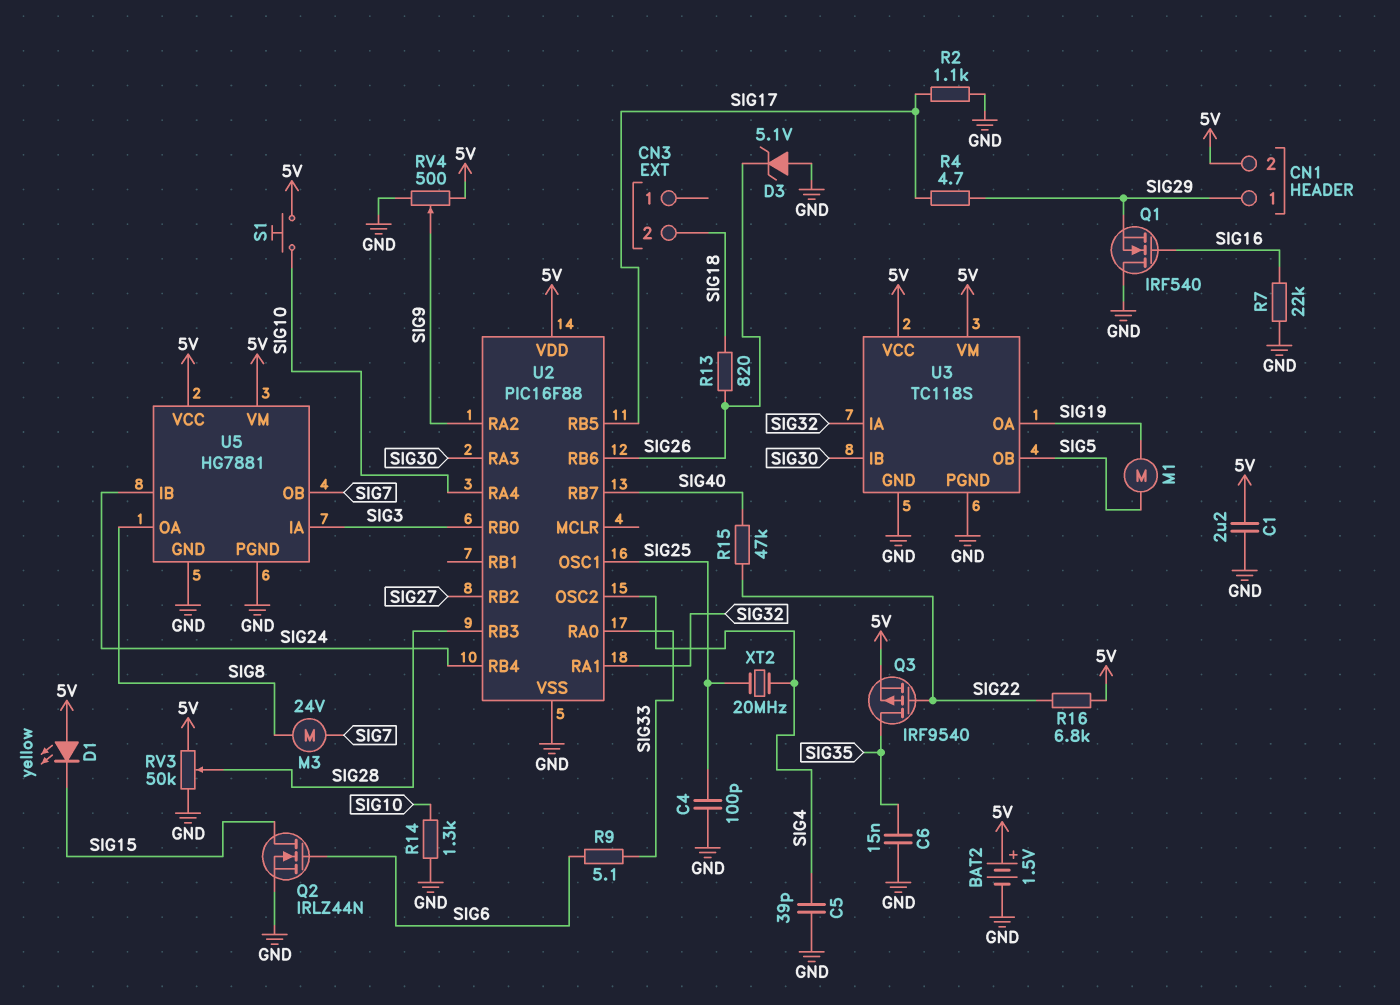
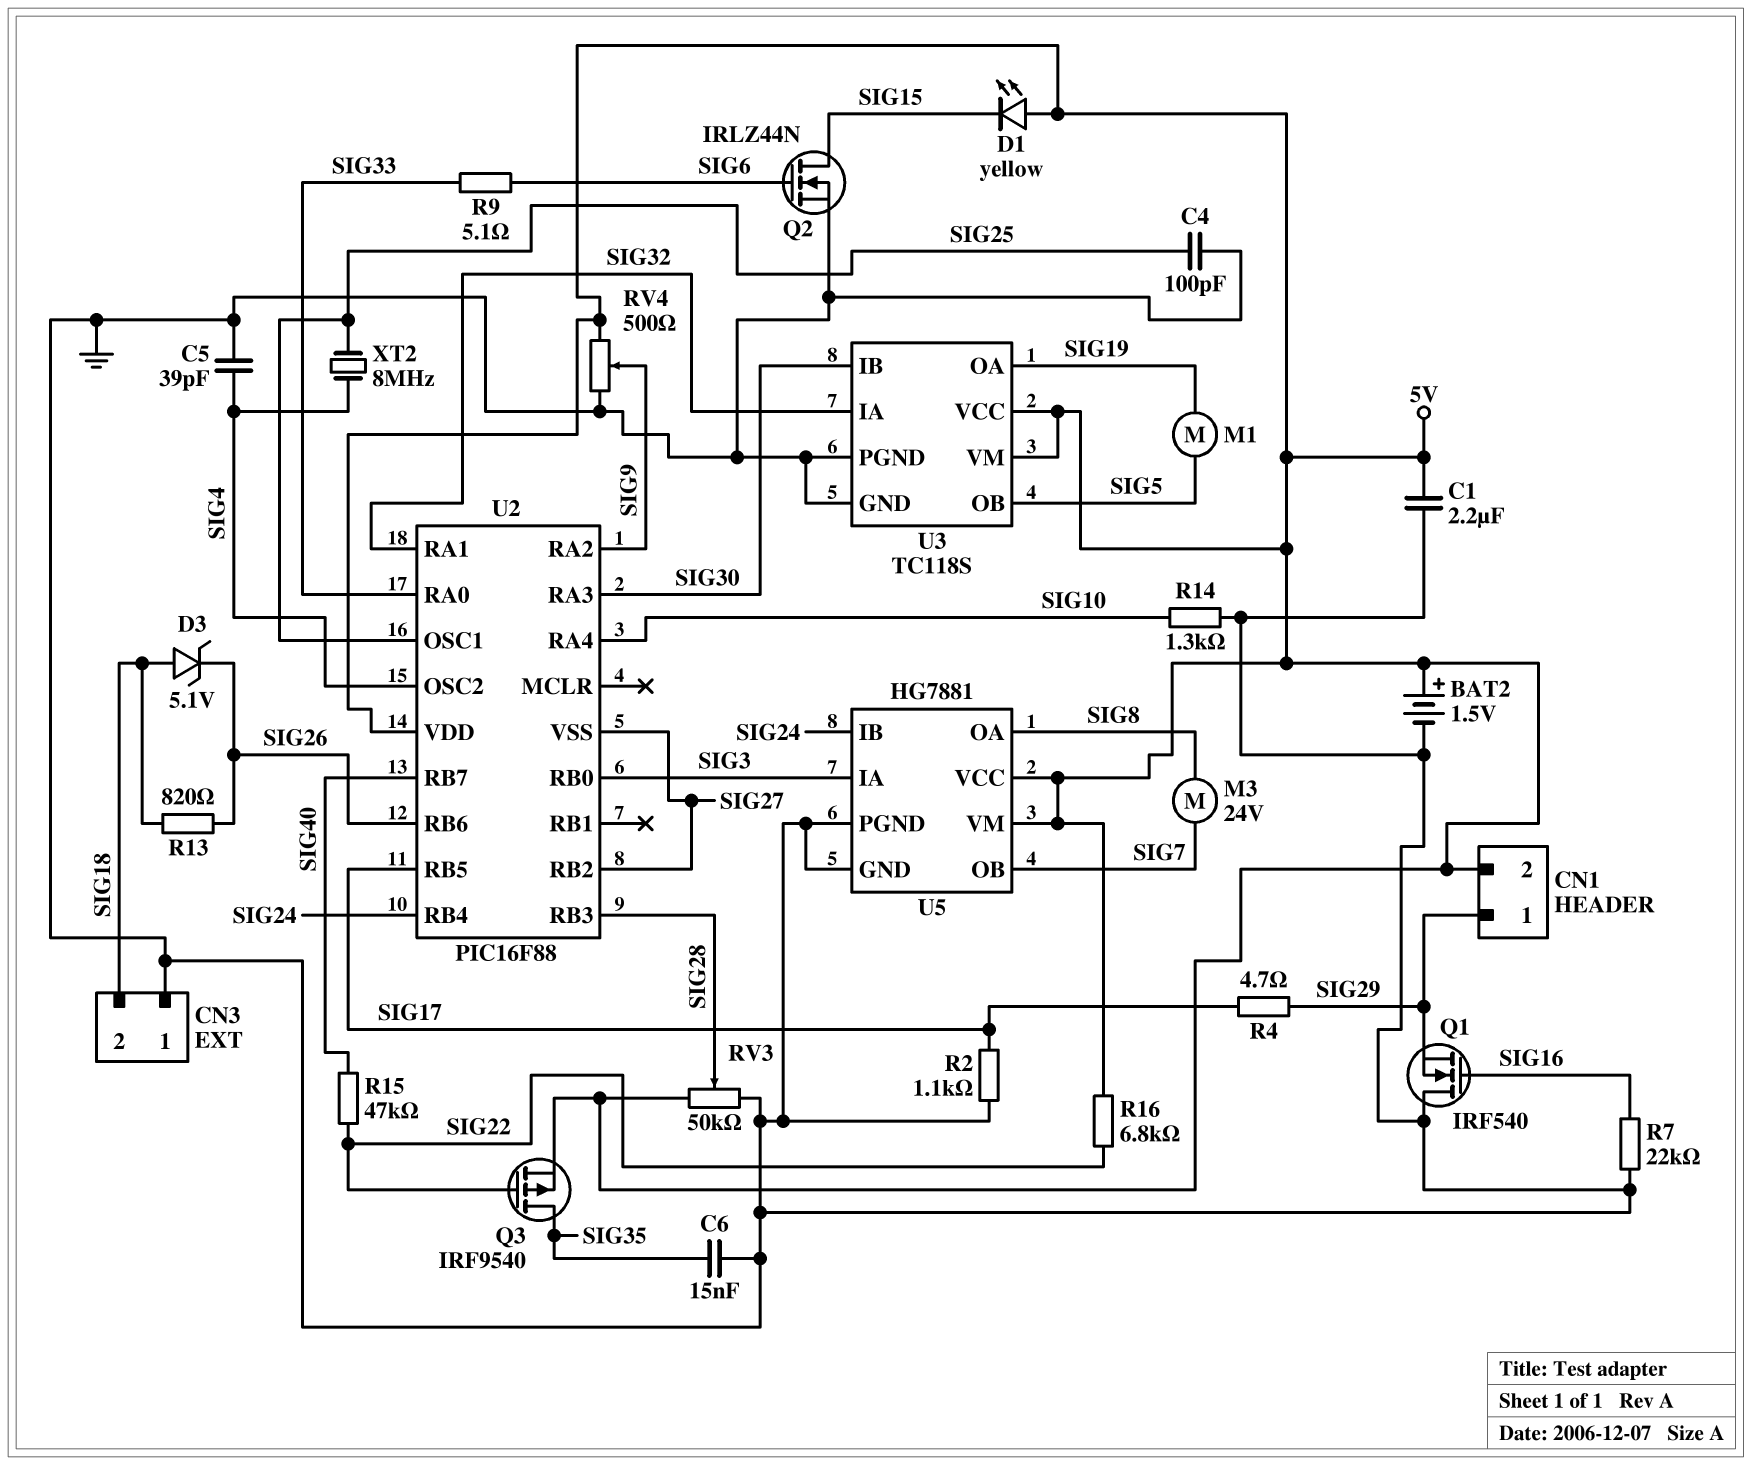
CN3 pin 1: none -> GND
D3: zener 5.1V (A GND, K SIG26) -> zener 5.1V (A SIG18, K SIG26)
S1: button (5V, SIG10) -> none
U2 pin VSS: GND -> SIG27
XT2: 20MHz (SIG4, SIG25) -> 8MHz (SIG4, SIG25)

